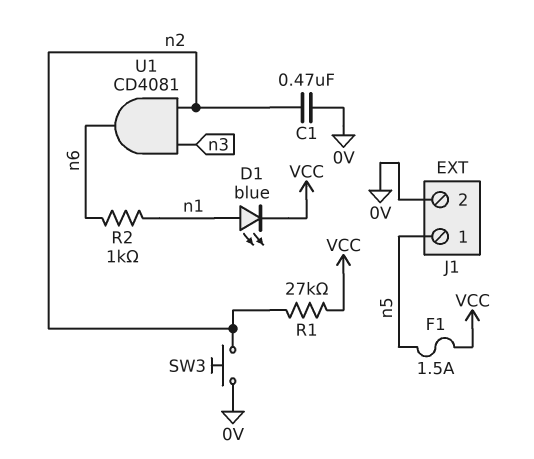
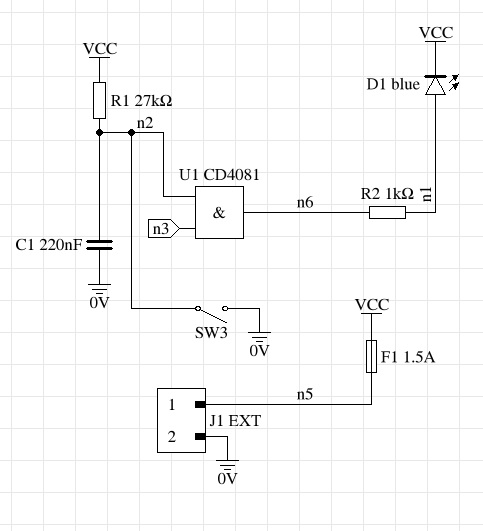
C1: 470nF (0V, n2) -> 220nF (0V, n2)
SW3: button (0V, n2) -> switch (0V, n2)

